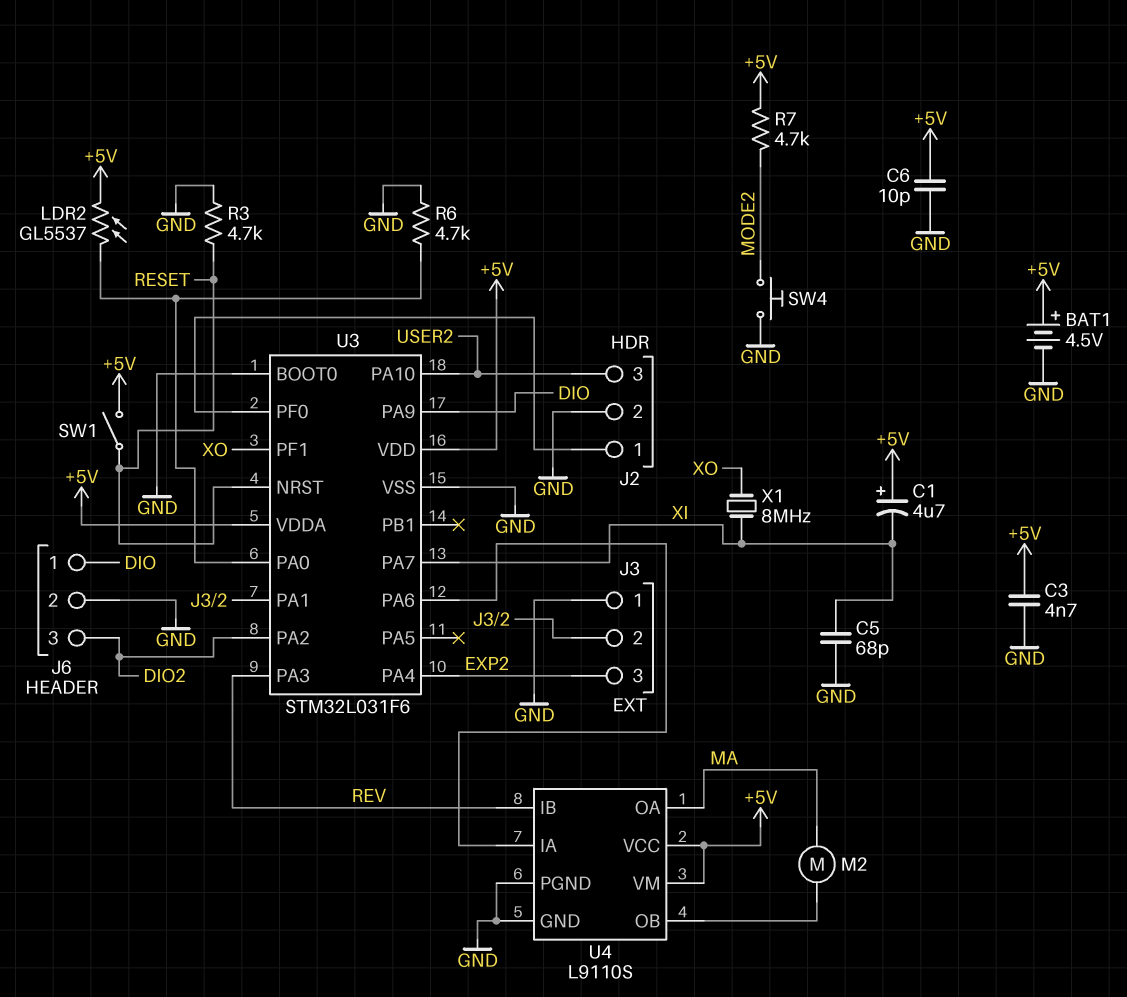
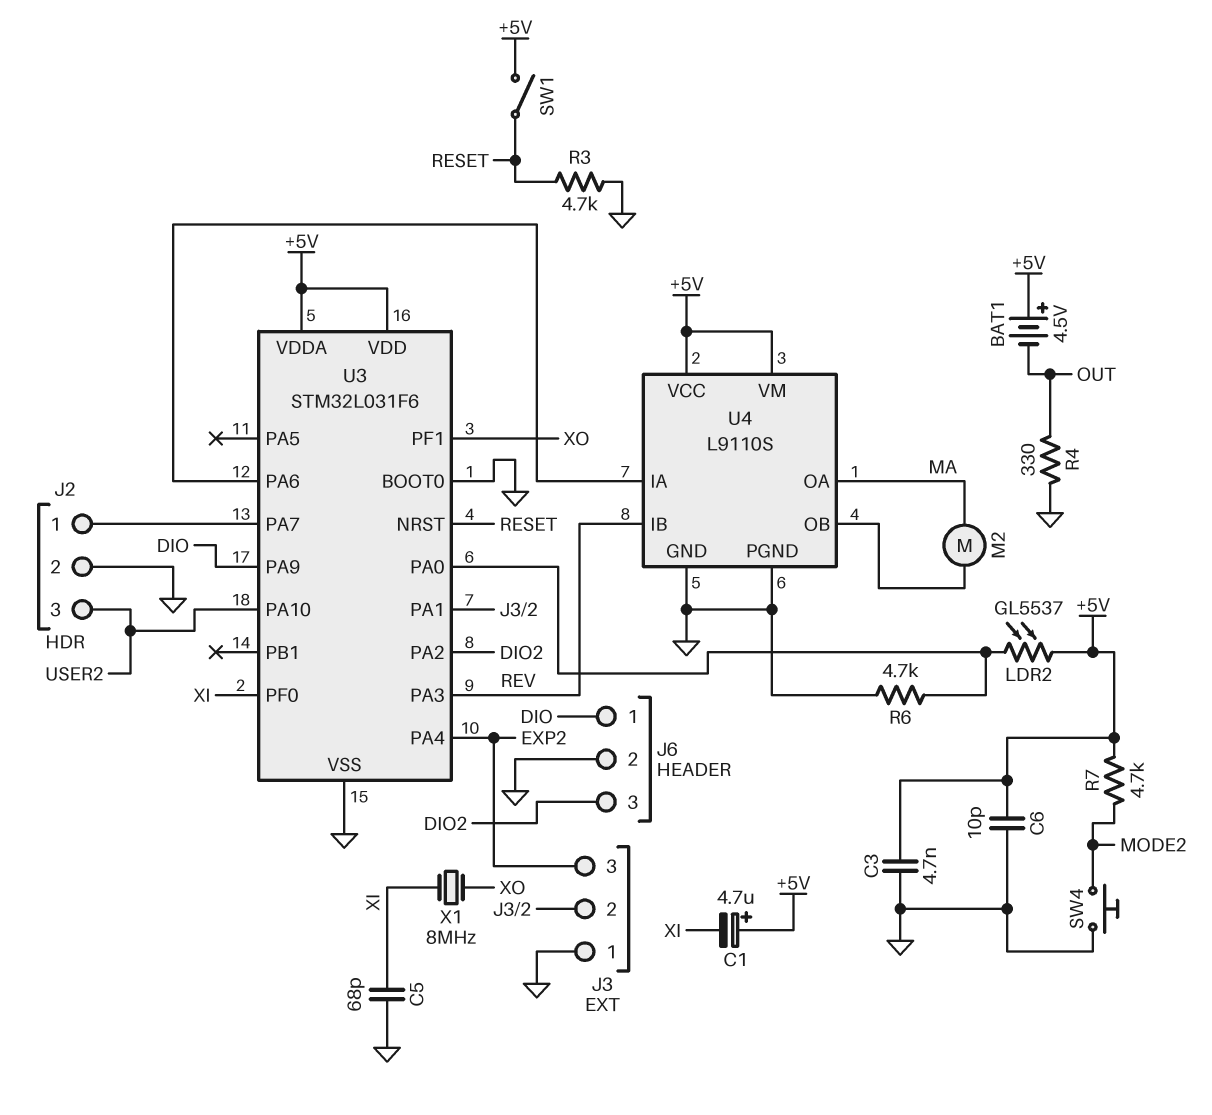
BAT1: 4.5V (plus +5V, minus GND) -> 4.5V (plus +5V, minus OUT)
R4: none -> 330 (GND, OUT)
U3 pin PA7: XI -> J2/1
U3 pin PF0: J2/1 -> XI

